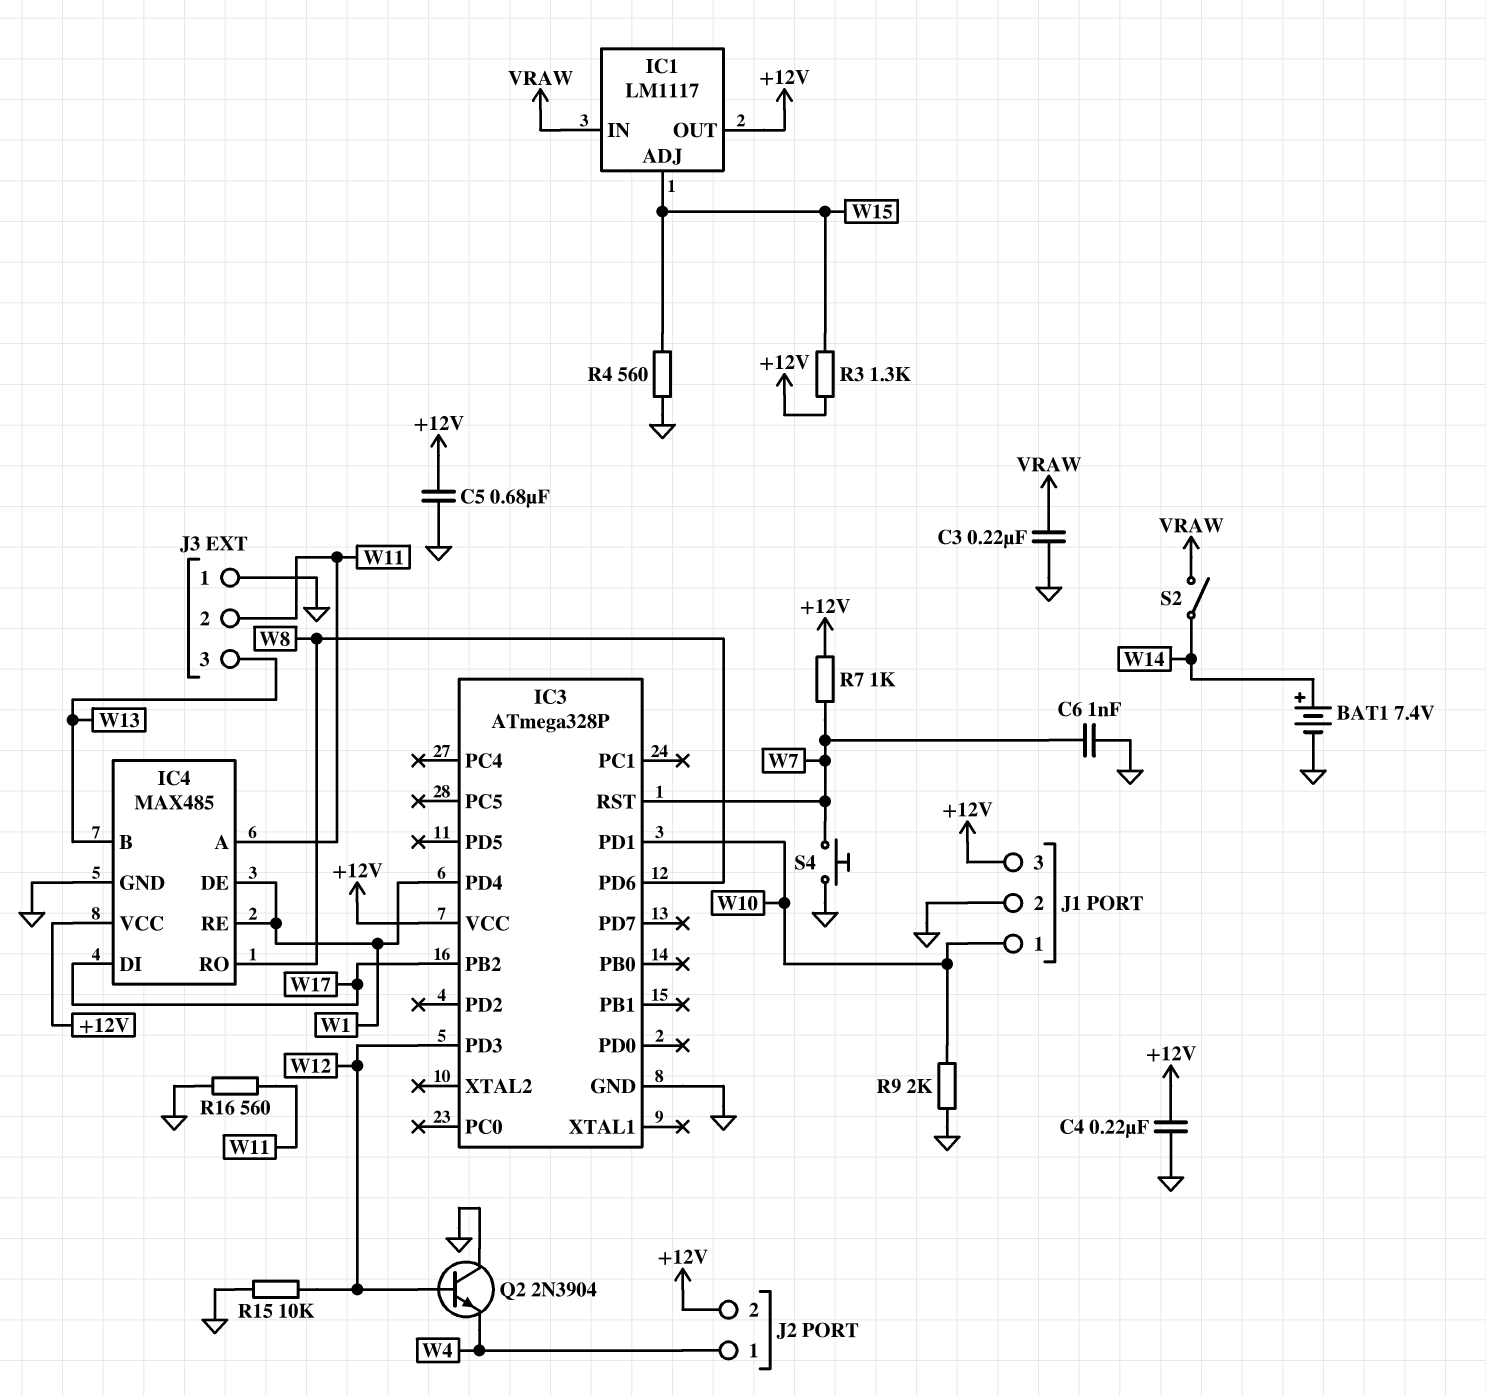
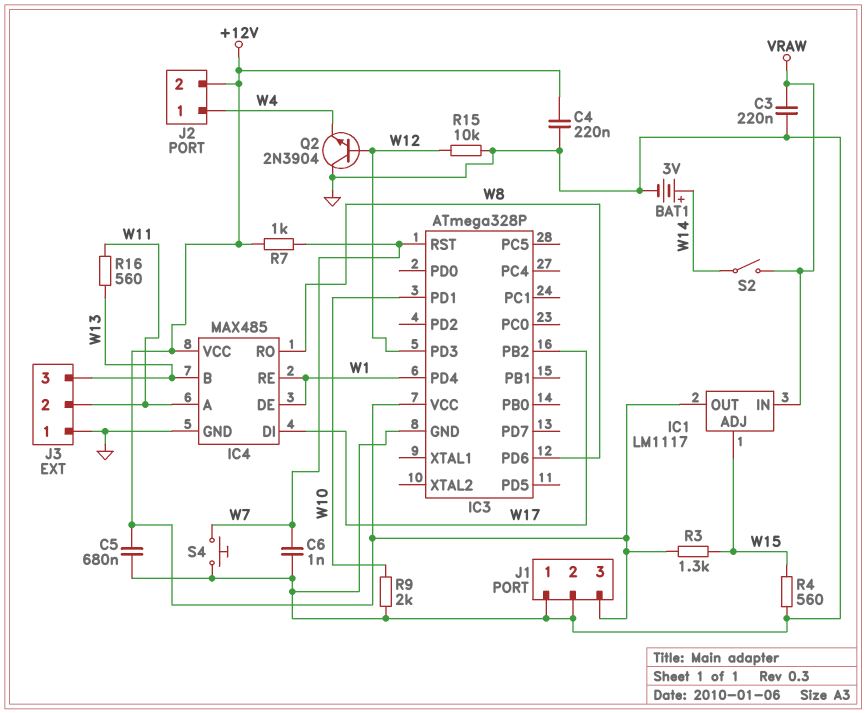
BAT1: 7.4V (plus W14, minus GND) -> 3V (plus W14, minus GND)
J1 pin 1: W10 -> GND
R16: 560 (GND, W11) -> 560 (W11, W13)

